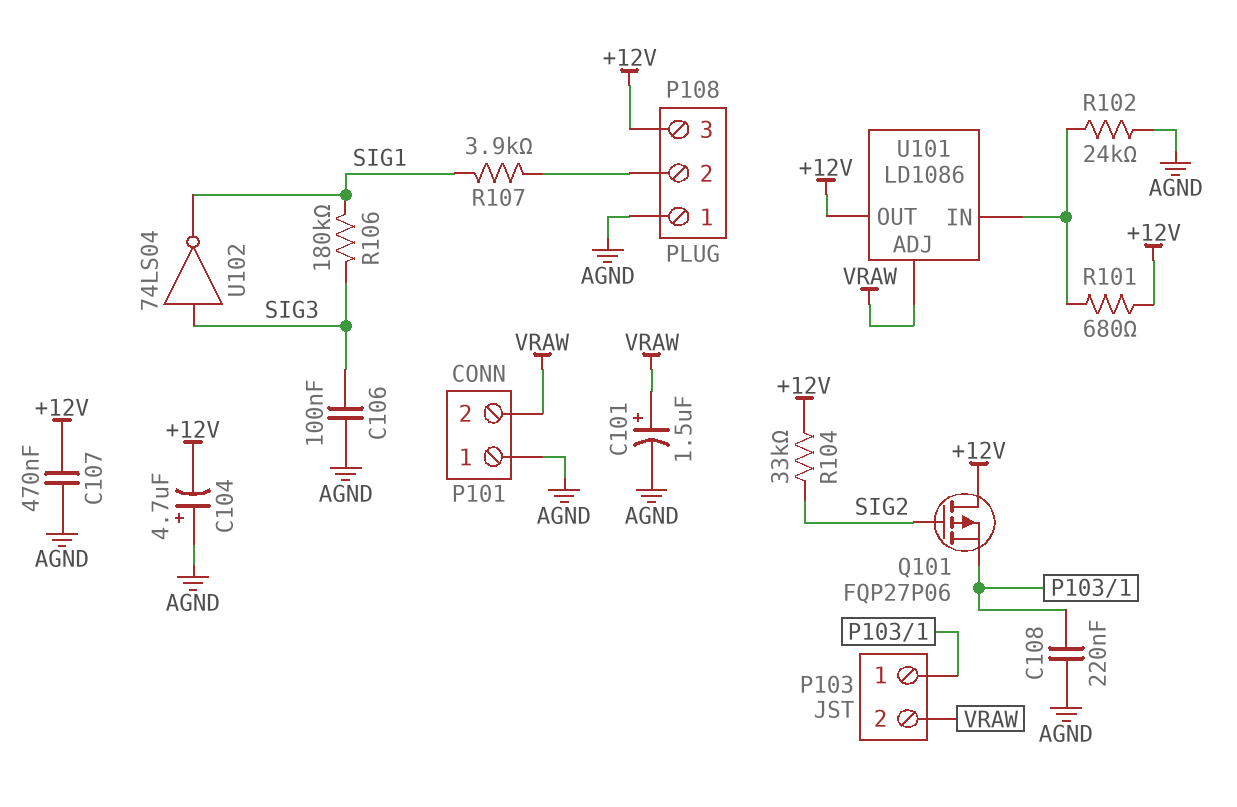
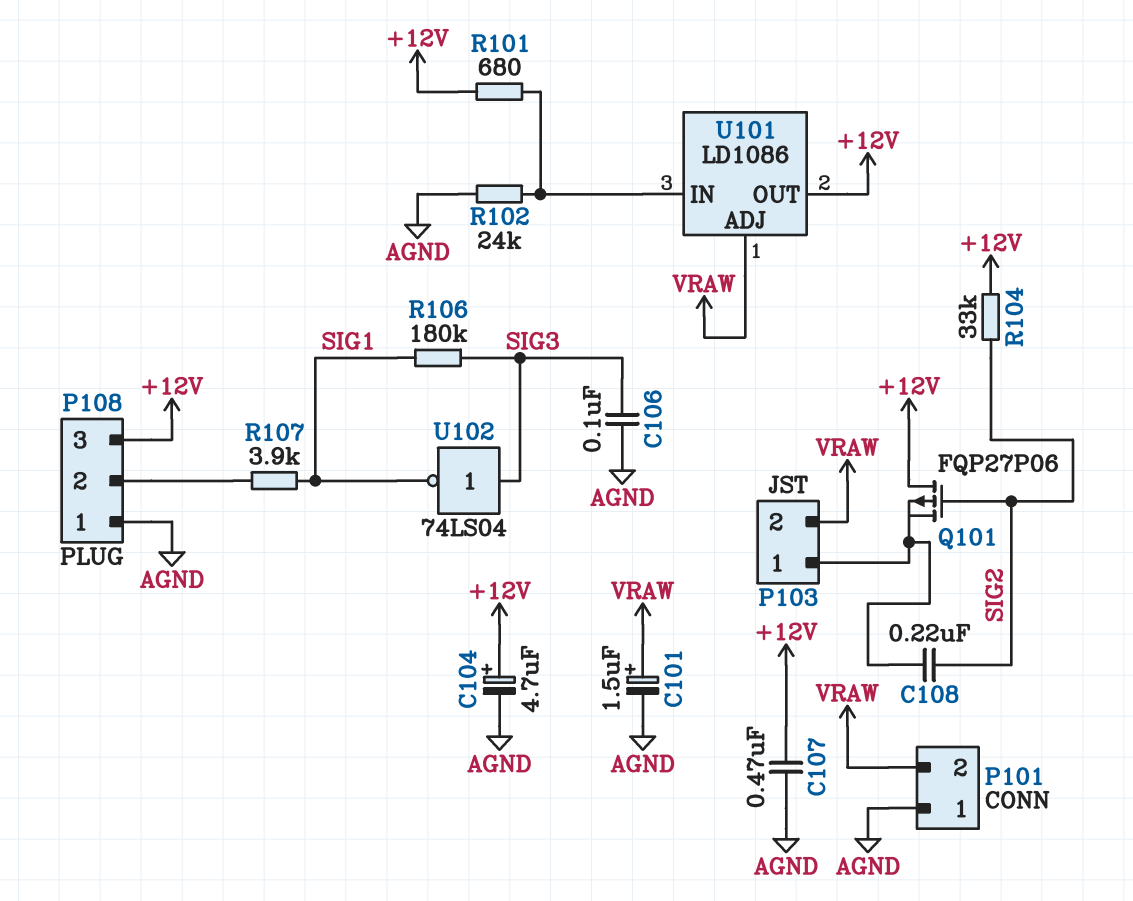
C104: 4.7uF (plus AGND, minus +12V) -> 4.7uF (plus +12V, minus AGND)
C108: 220nF (AGND, P103/1) -> 220nF (P103/1, SIG2)

